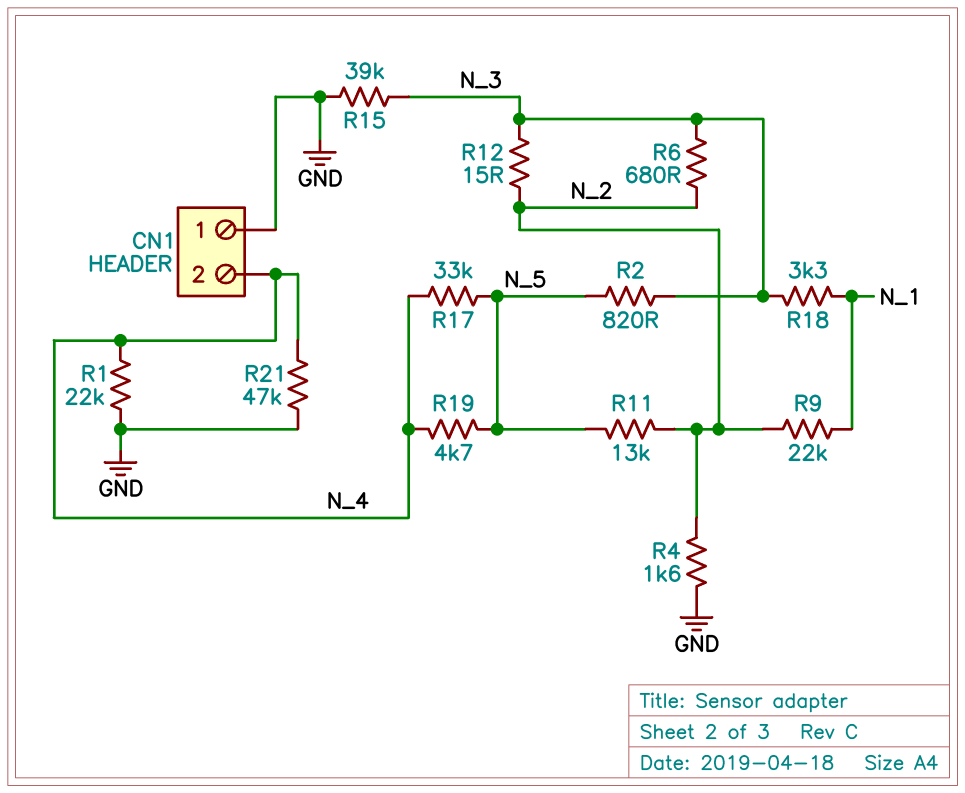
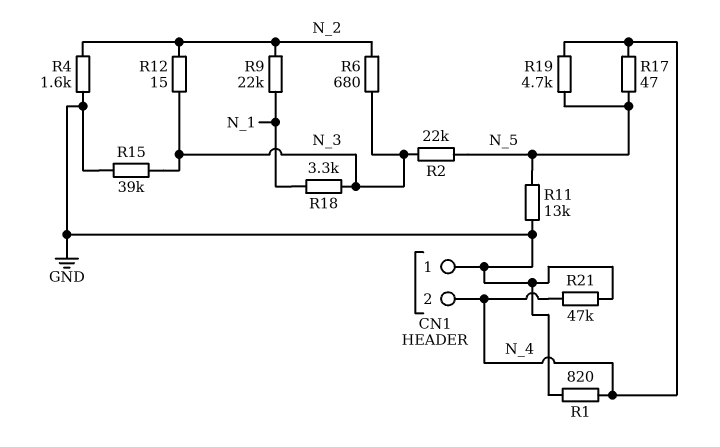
R1: 22k (GND, N_4) -> 820 (GND, N_4)
R2: 820 (N_3, N_5) -> 22k (N_3, N_5)
R11: 13k (N_2, N_5) -> 13k (GND, N_5)
R17: 33k (N_4, N_5) -> 47 (N_4, N_5)

